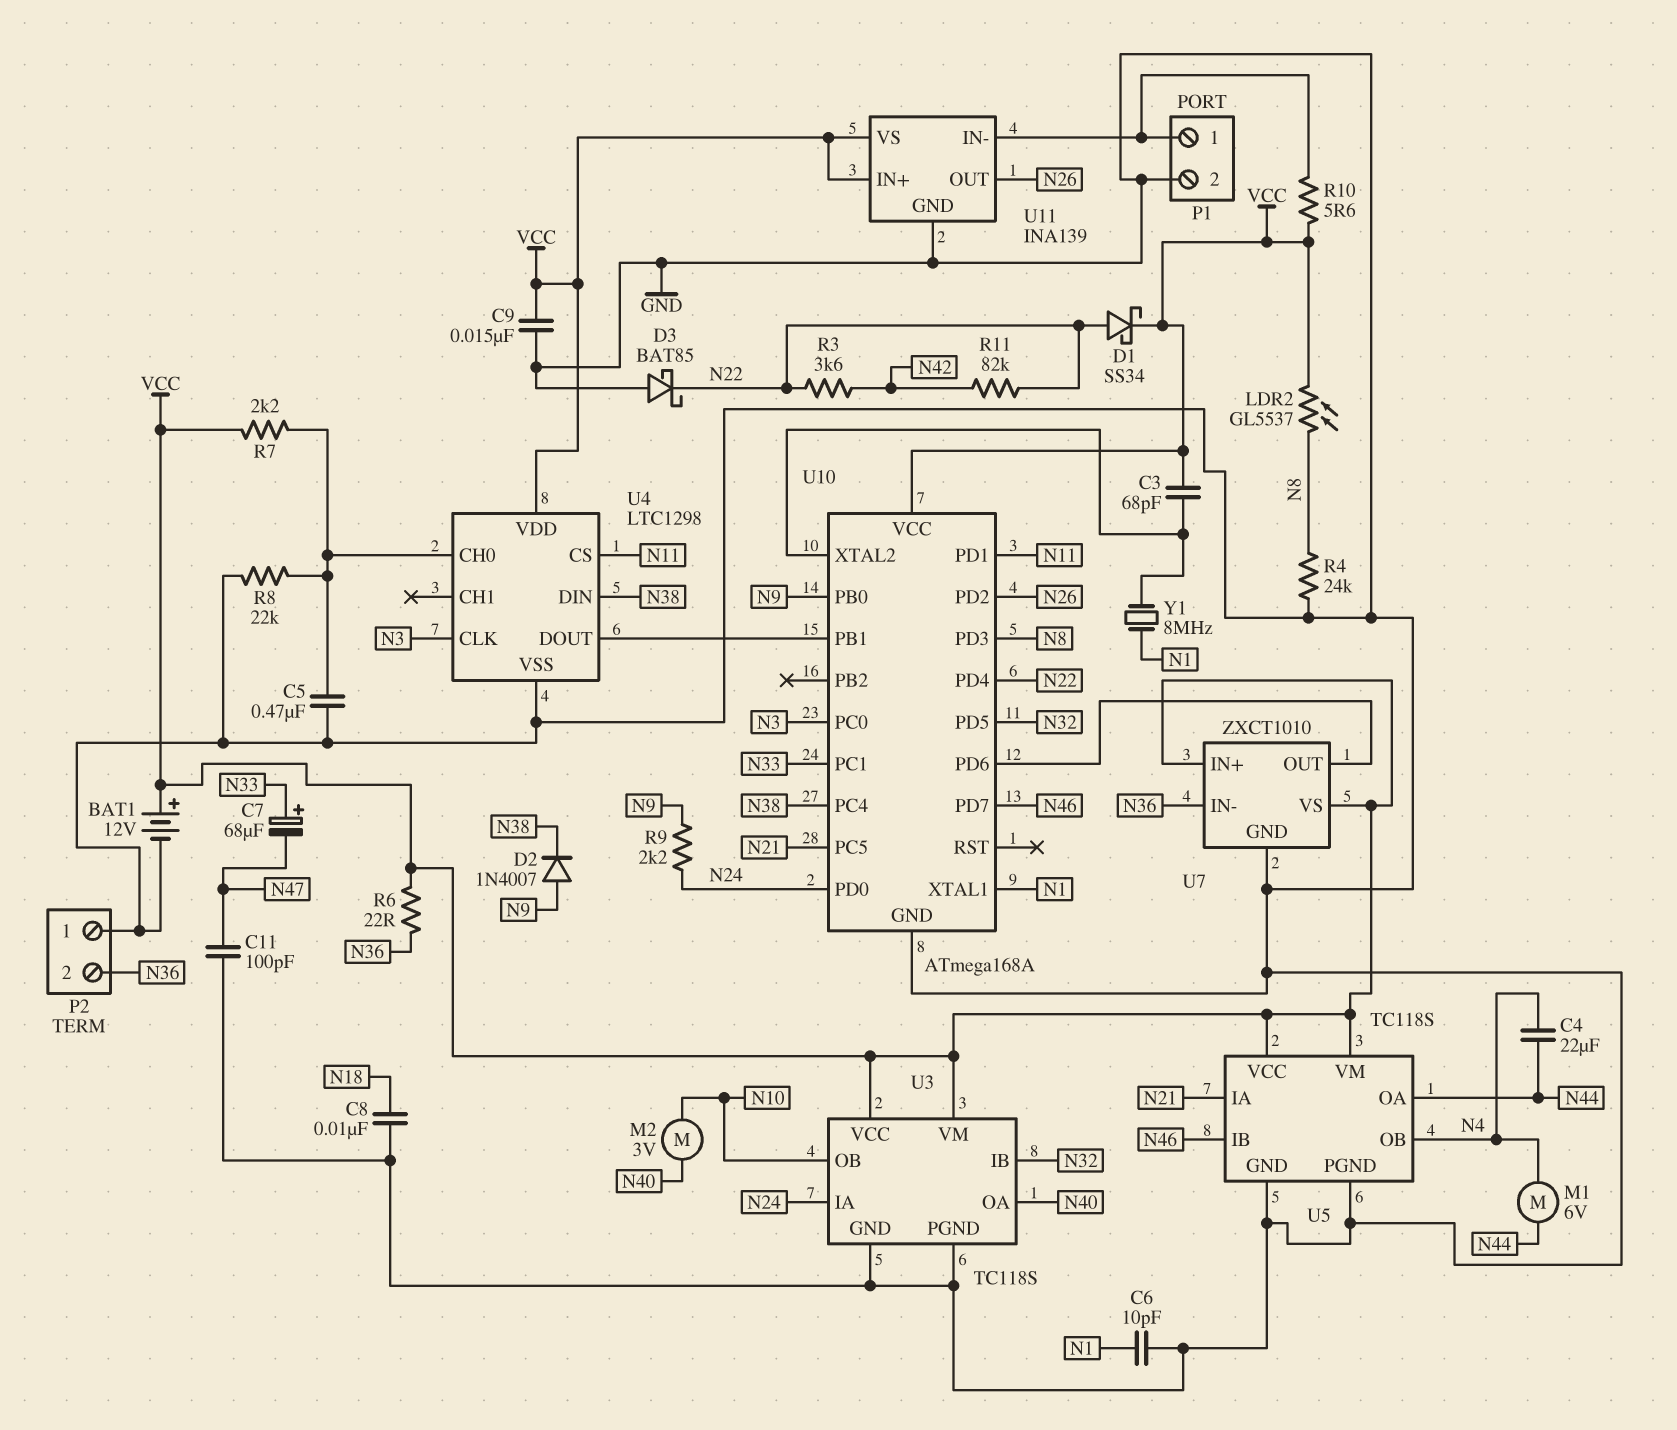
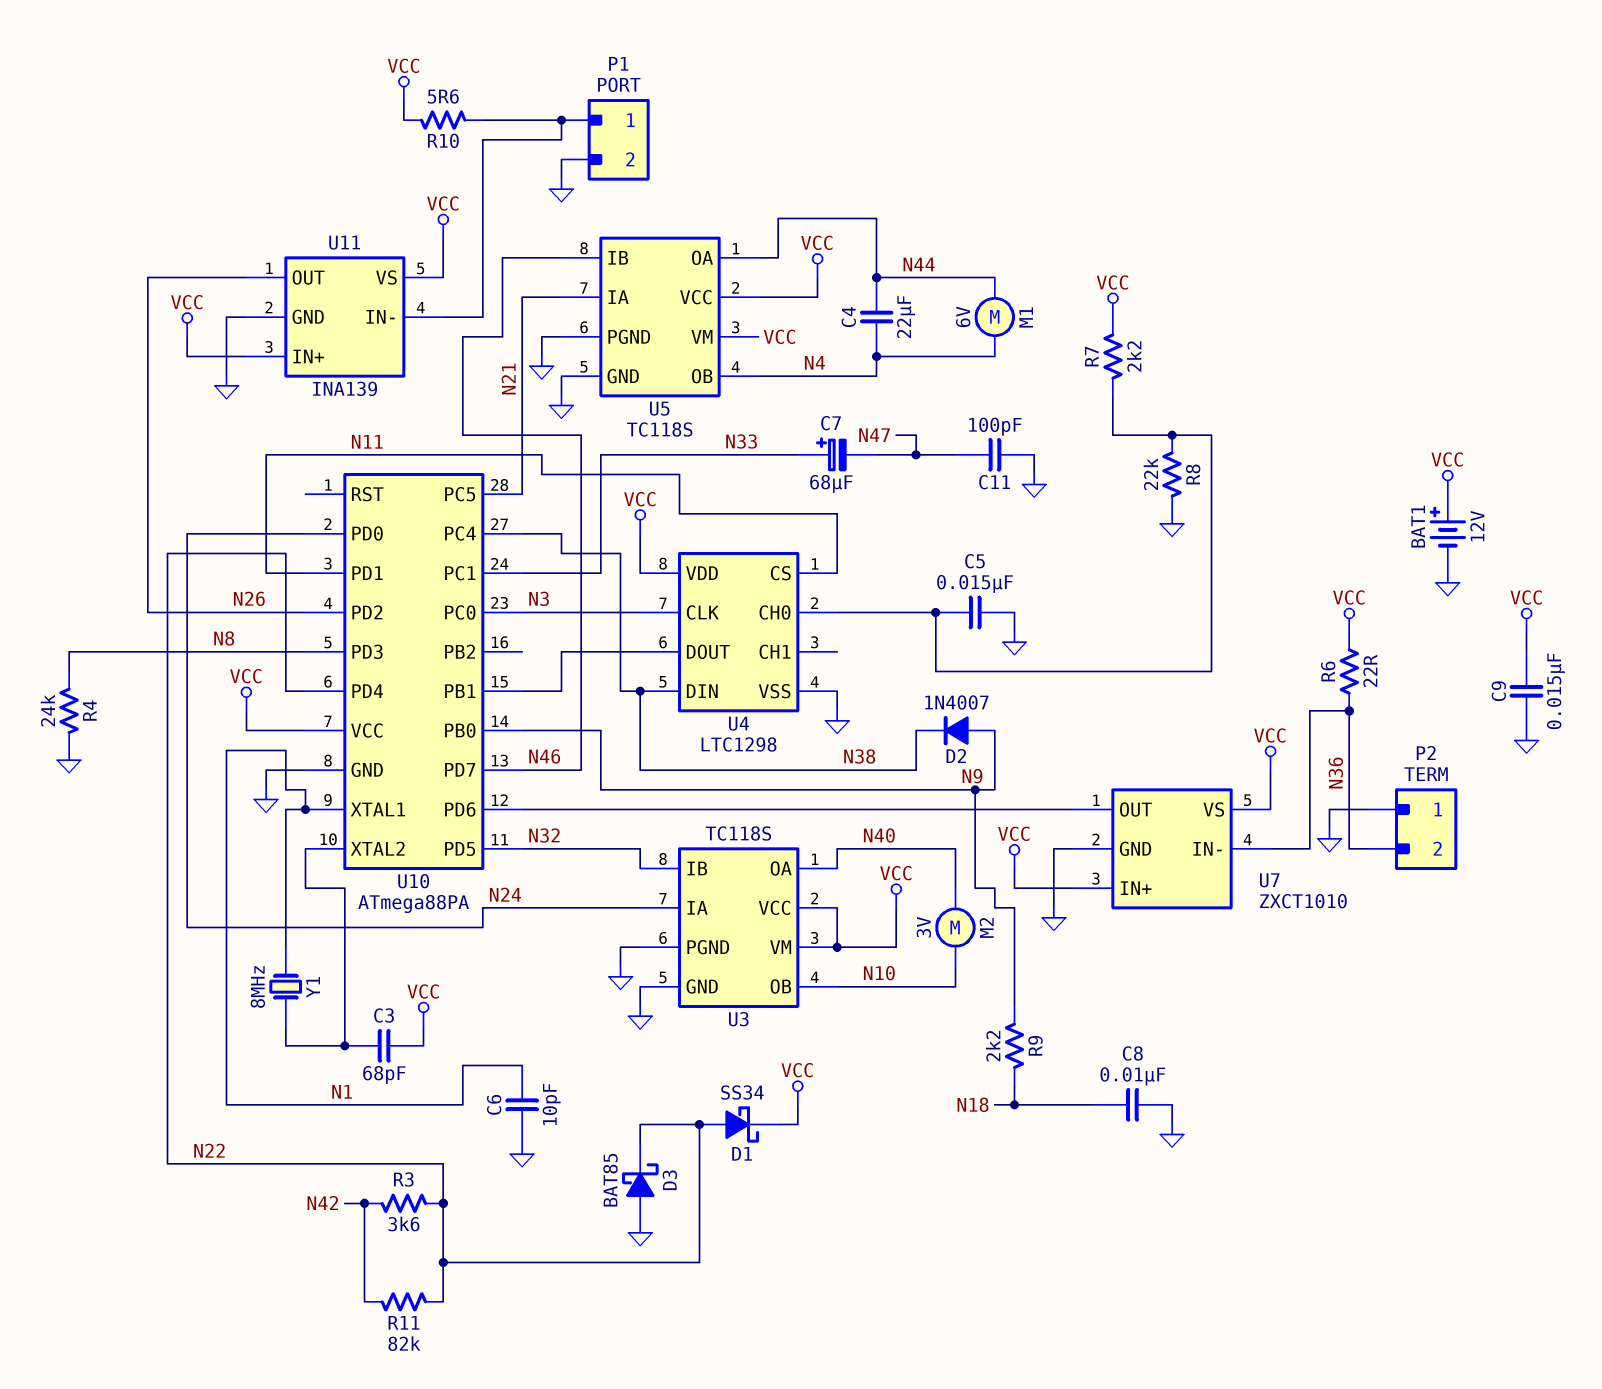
C5: 470nF (GND, U4/CH0) -> 15nF (GND, U4/CH0)
LDR2: GL5537 (N8, VCC) -> none
R9: 2.2k (N9, N24) -> 2.2k (N9, N18)
U10: ATmega168A -> ATmega88PA

